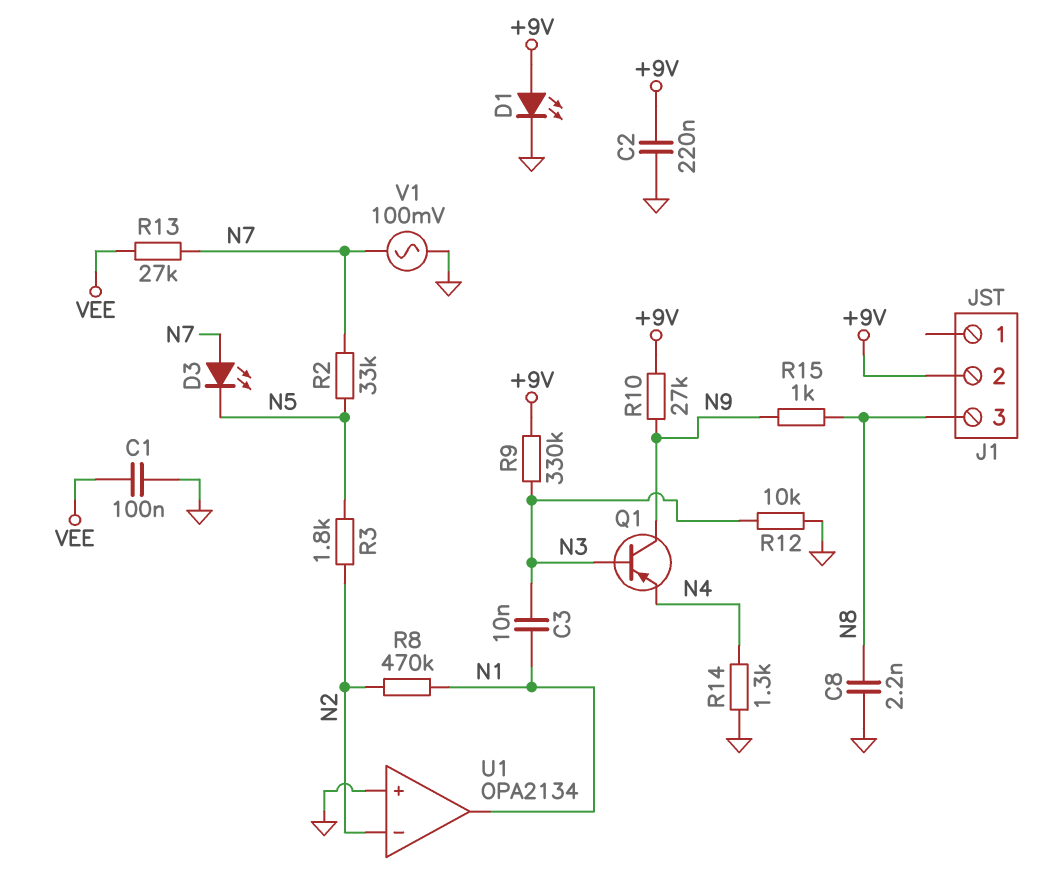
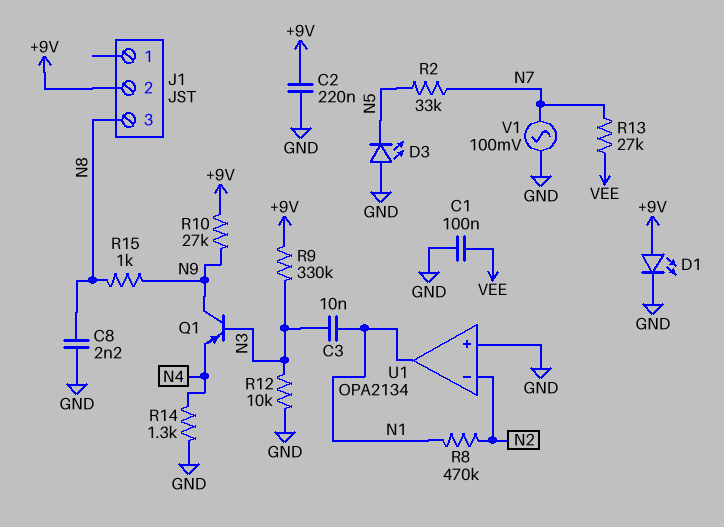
D3: LED (A N7, K N5) -> LED (A GND, K N5)
R3: 1.8k (N2, N5) -> none

